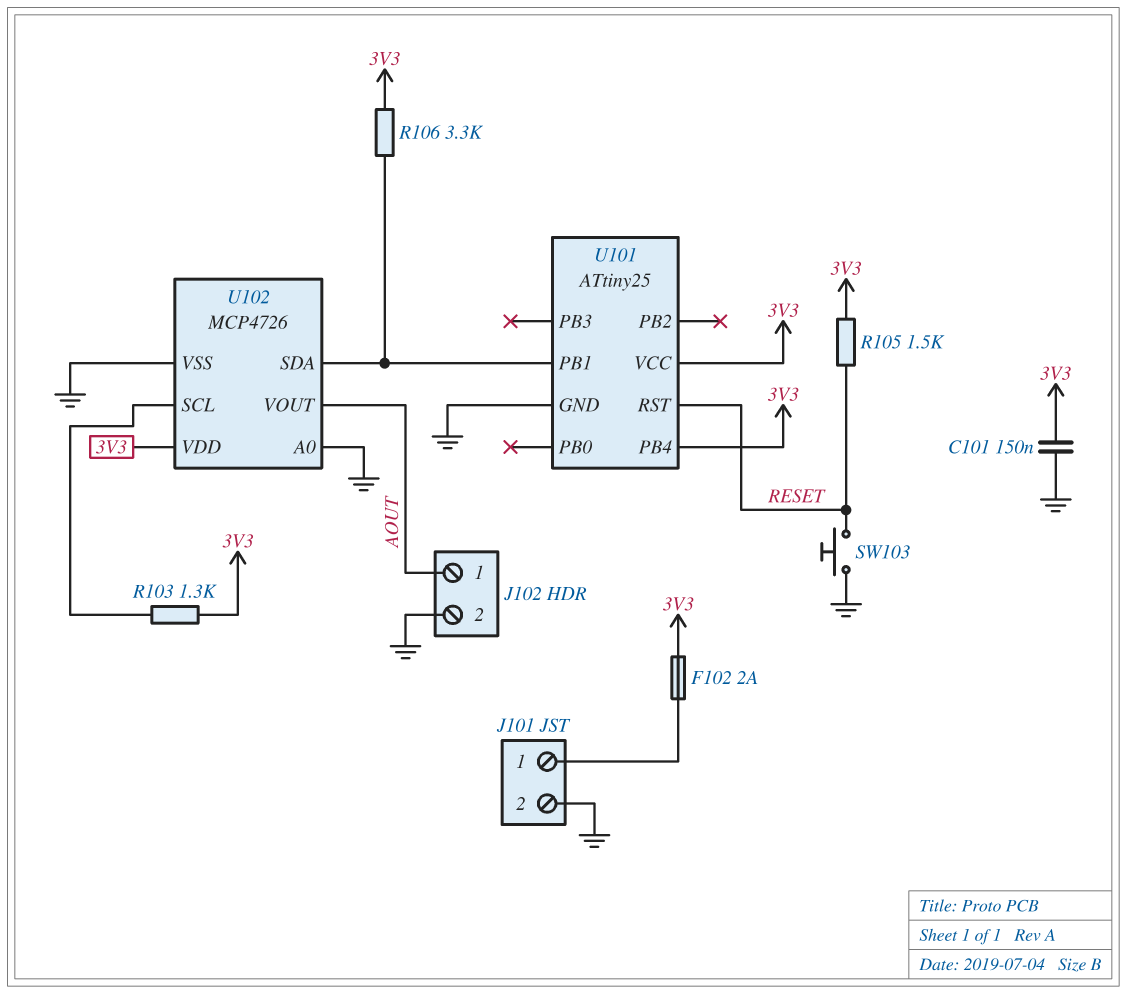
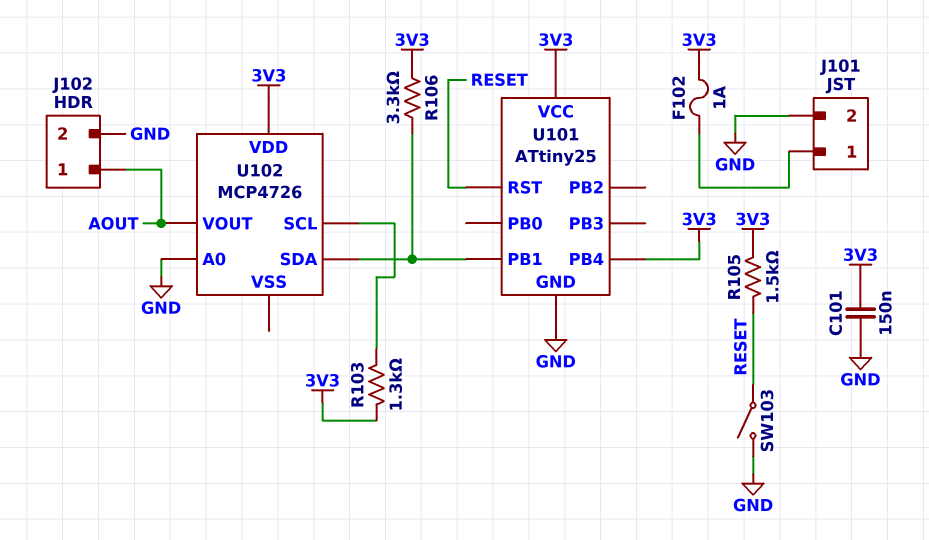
F102: 2A (3V3, J101/1) -> 1A (3V3, J101/1)
SW103: button (GND, RESET) -> switch (GND, RESET)
U102 pin VSS: GND -> none

